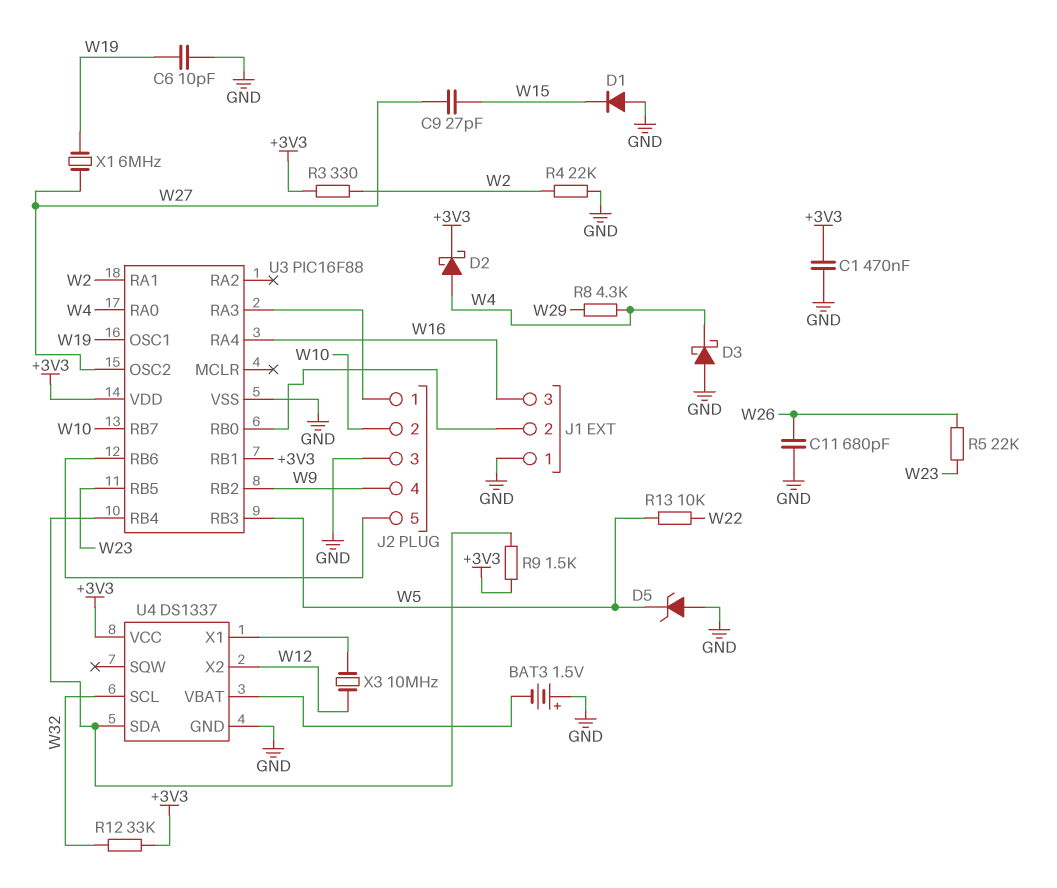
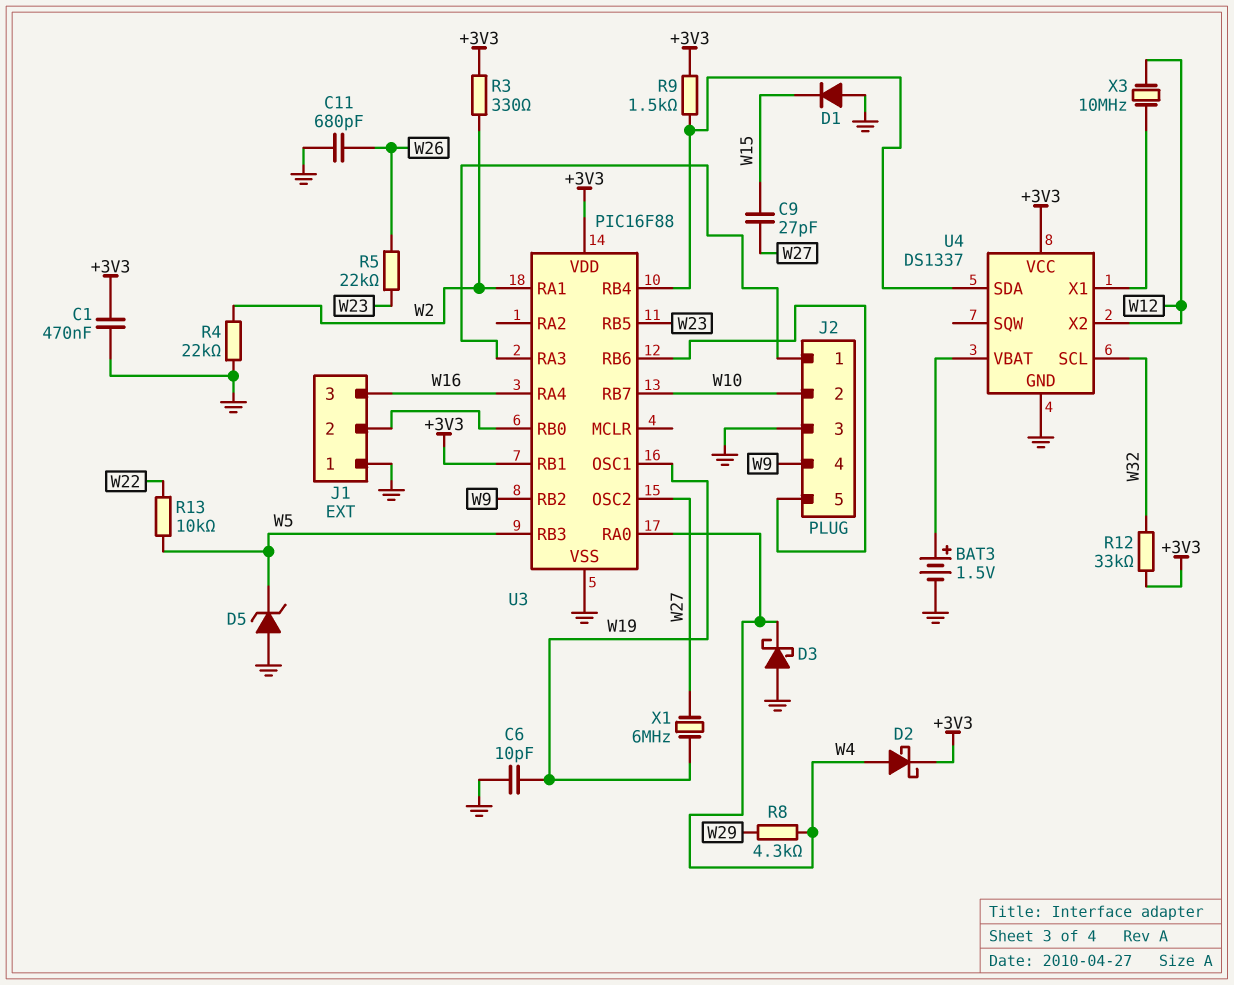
BAT3: 1.5V (plus GND, minus U4/VBAT) -> 1.5V (plus U4/VBAT, minus GND)

